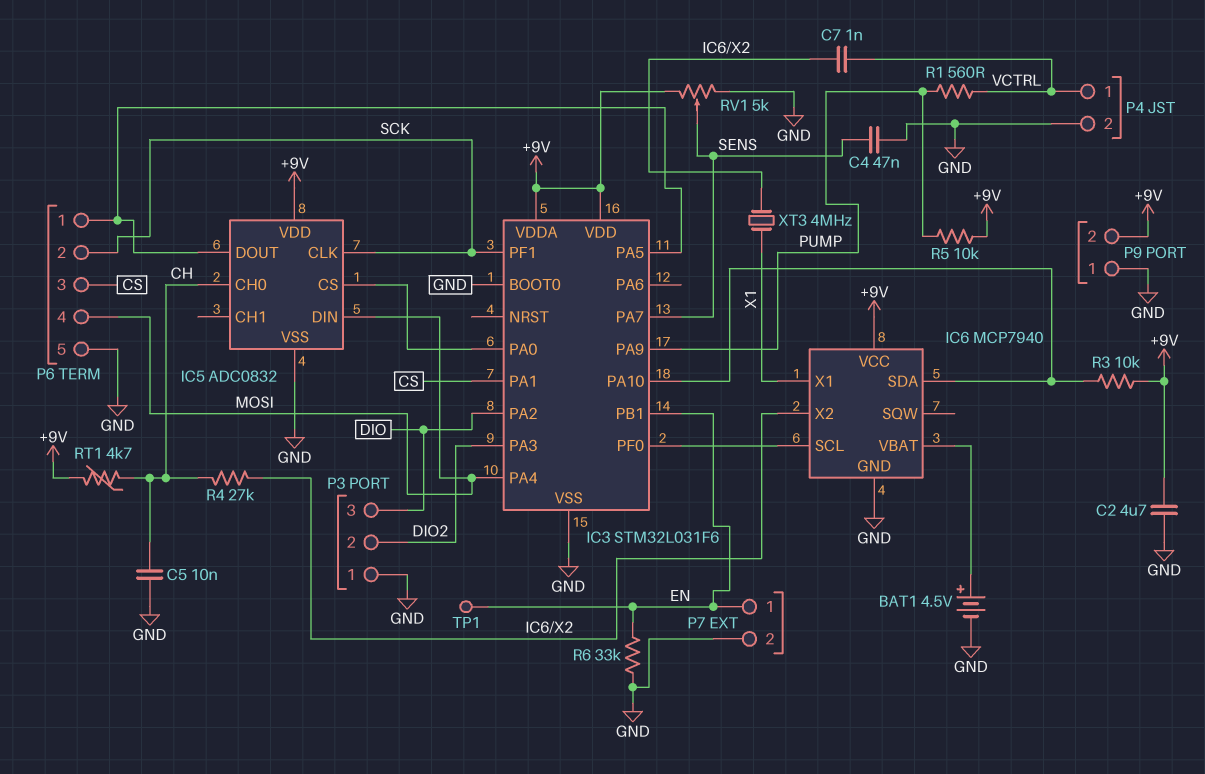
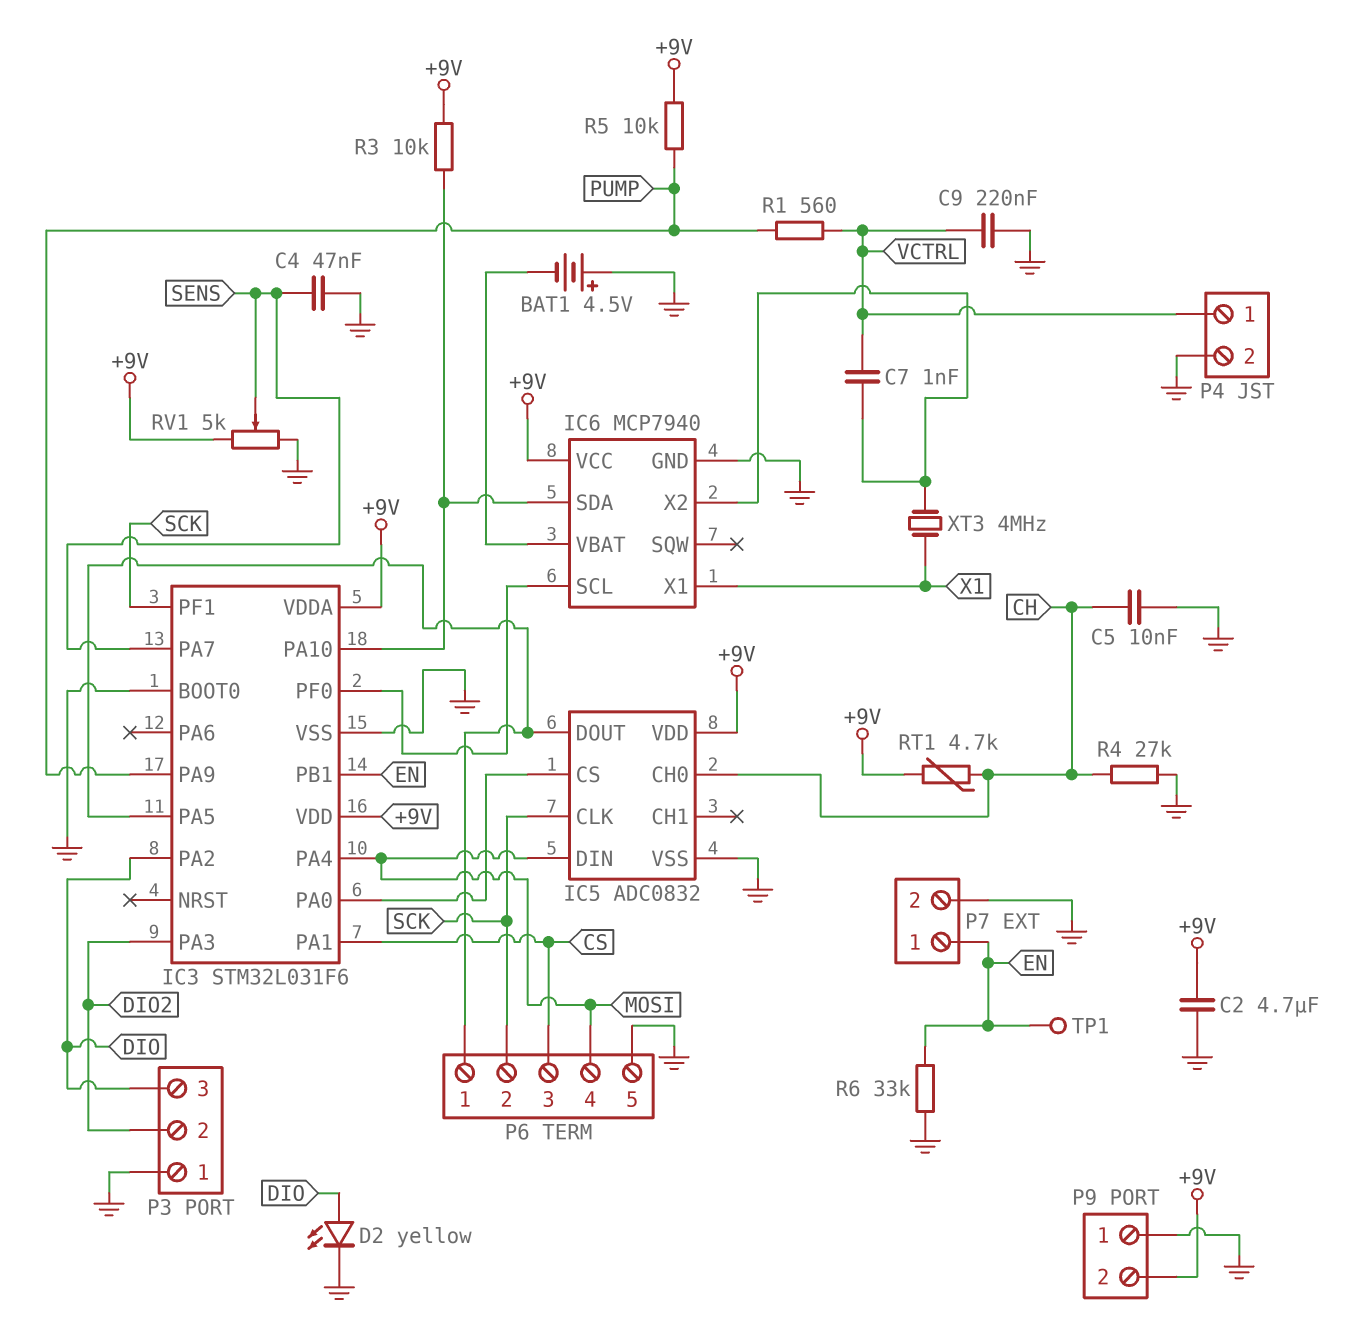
BAT1: 4.5V (plus IC6/VBAT, minus GND) -> 4.5V (plus GND, minus IC6/VBAT)
C9: none -> 220nF (GND, VCTRL)
D2: none -> LED yellow (A DIO, K GND)
R4: 27k (CH, IC6/X2) -> 27k (CH, GND)

